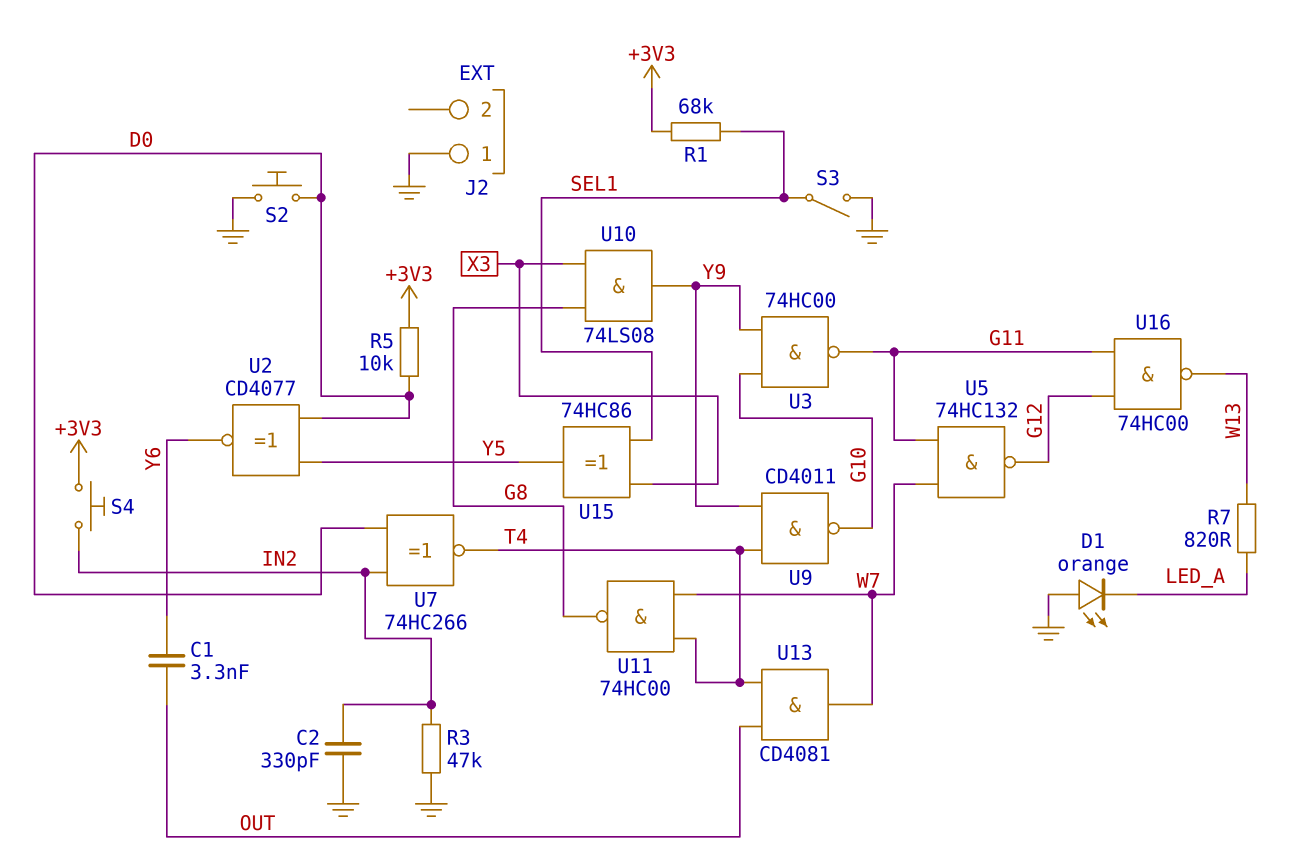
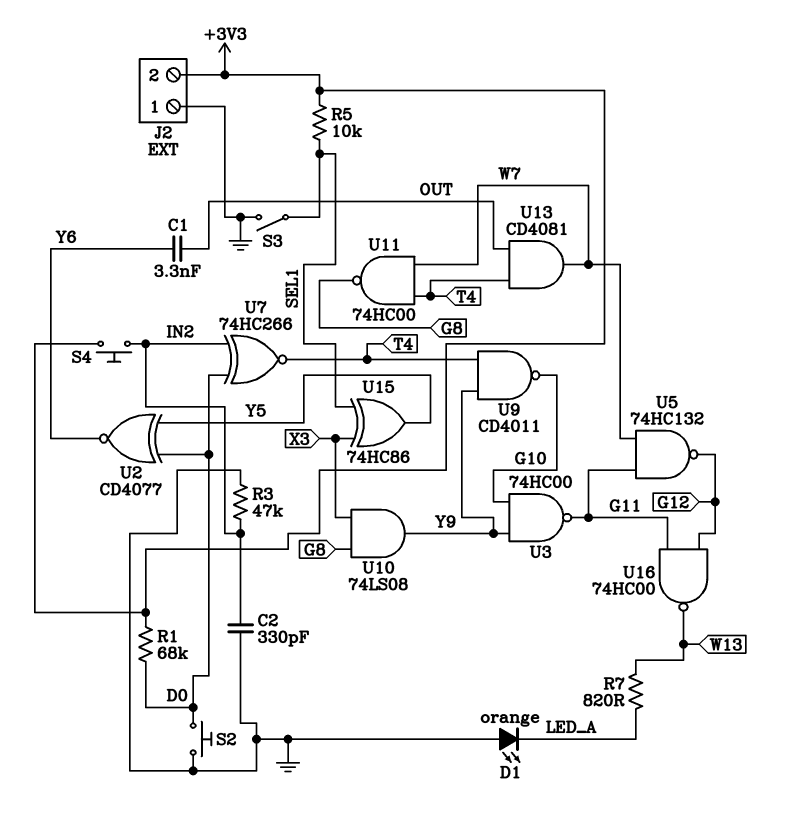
J2 pin 2: none -> +3V3
R1: 68k (+3V3, SEL1) -> 68k (+3V3, D0)
R5: 10k (+3V3, D0) -> 10k (+3V3, SEL1)

